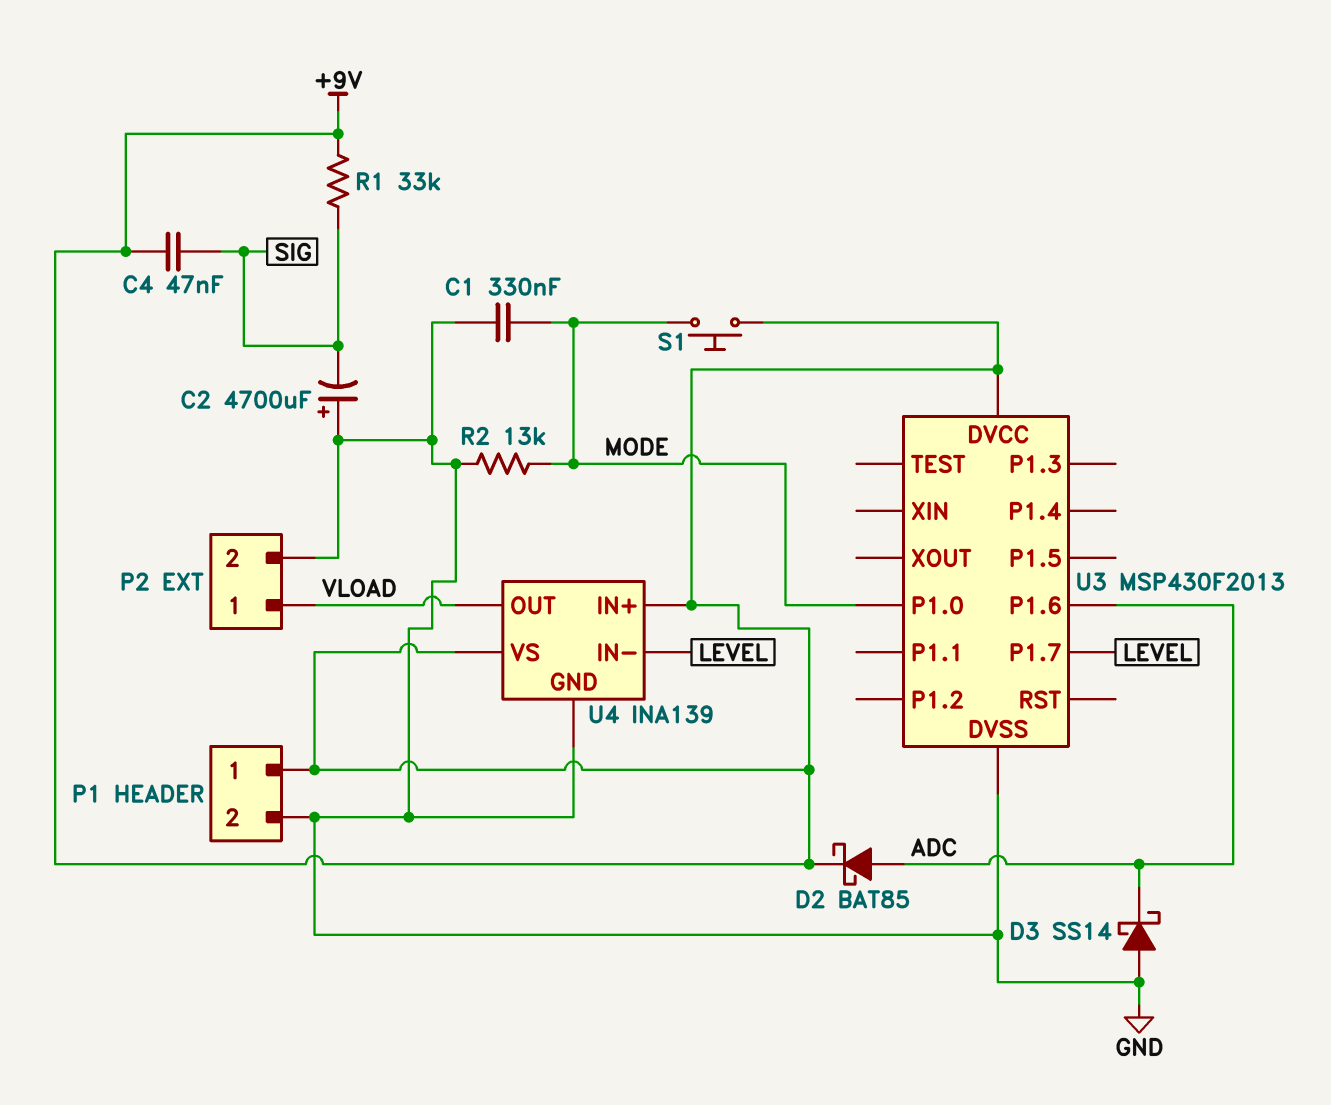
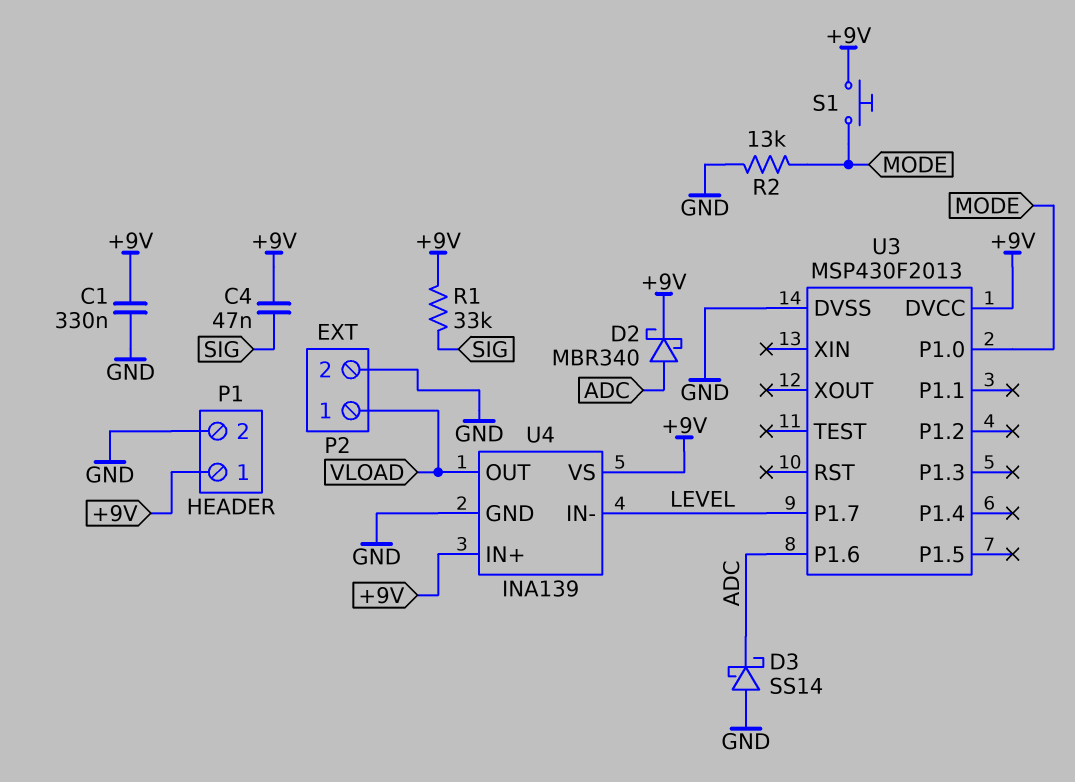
C1: 330nF (GND, MODE) -> 330nF (+9V, GND)
C2: 4700uF (plus GND, minus SIG) -> none
D2: schottky BAT85 (A ADC, K +9V) -> schottky MBR340 (A ADC, K +9V)

